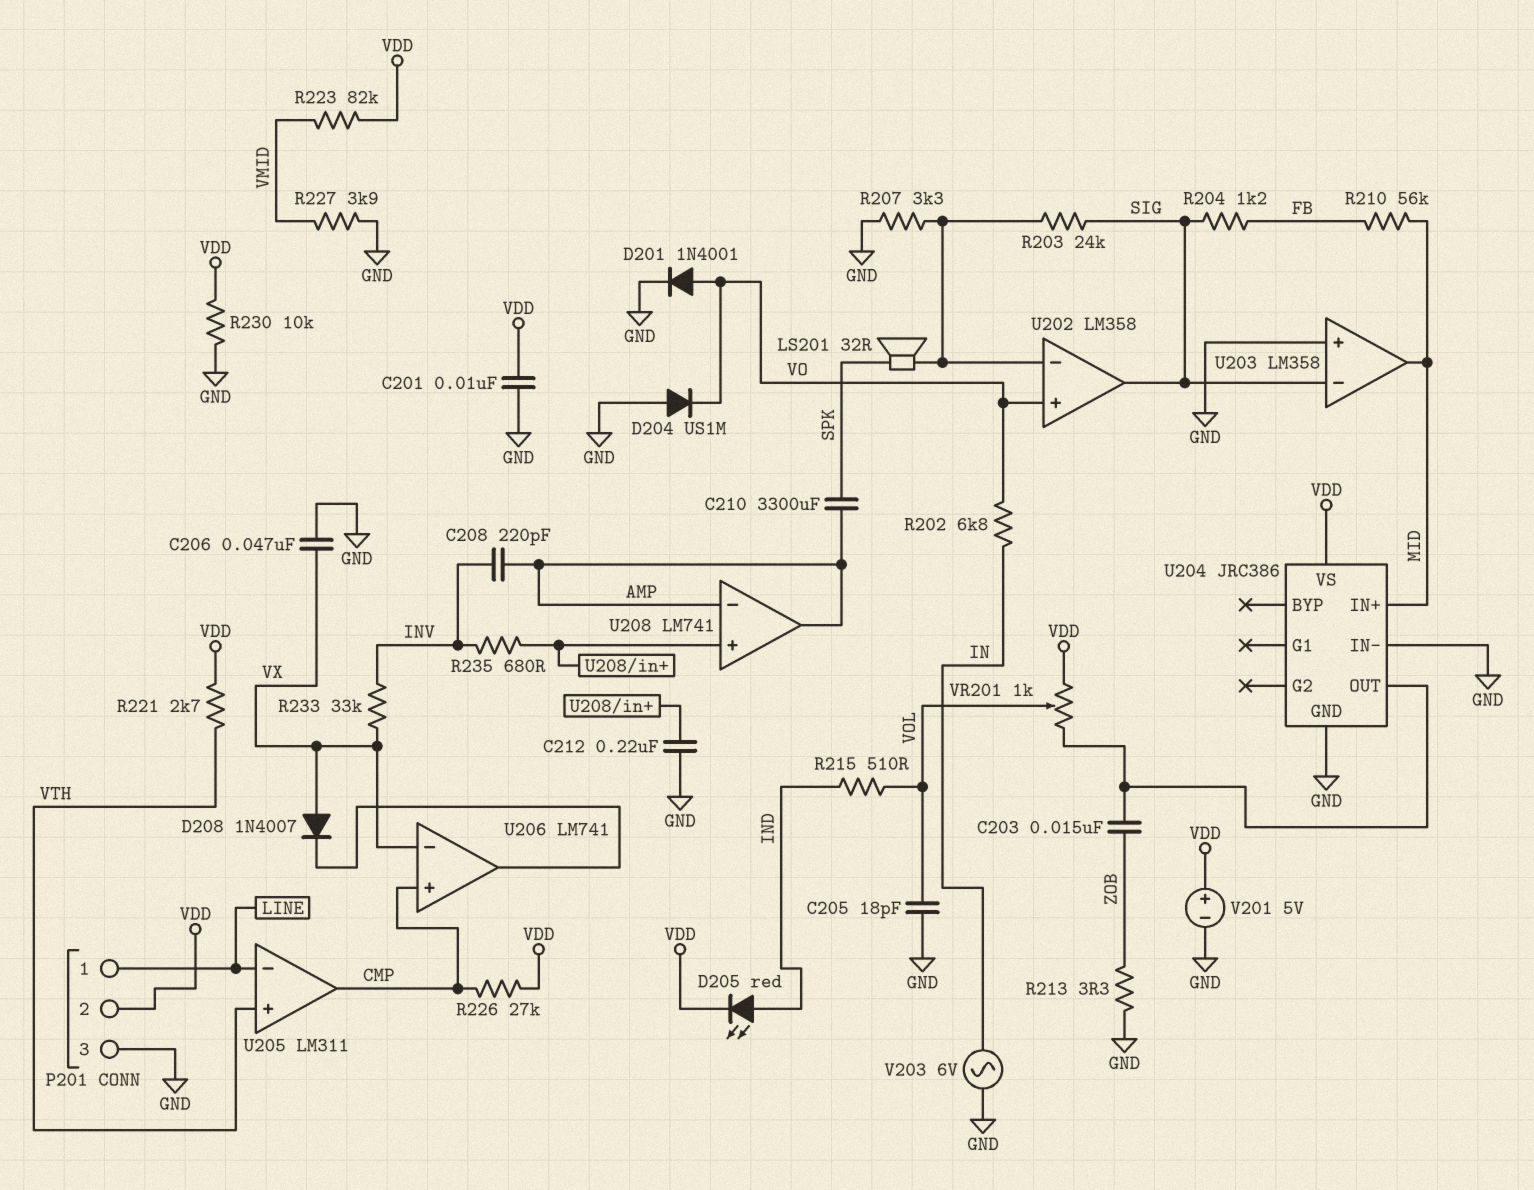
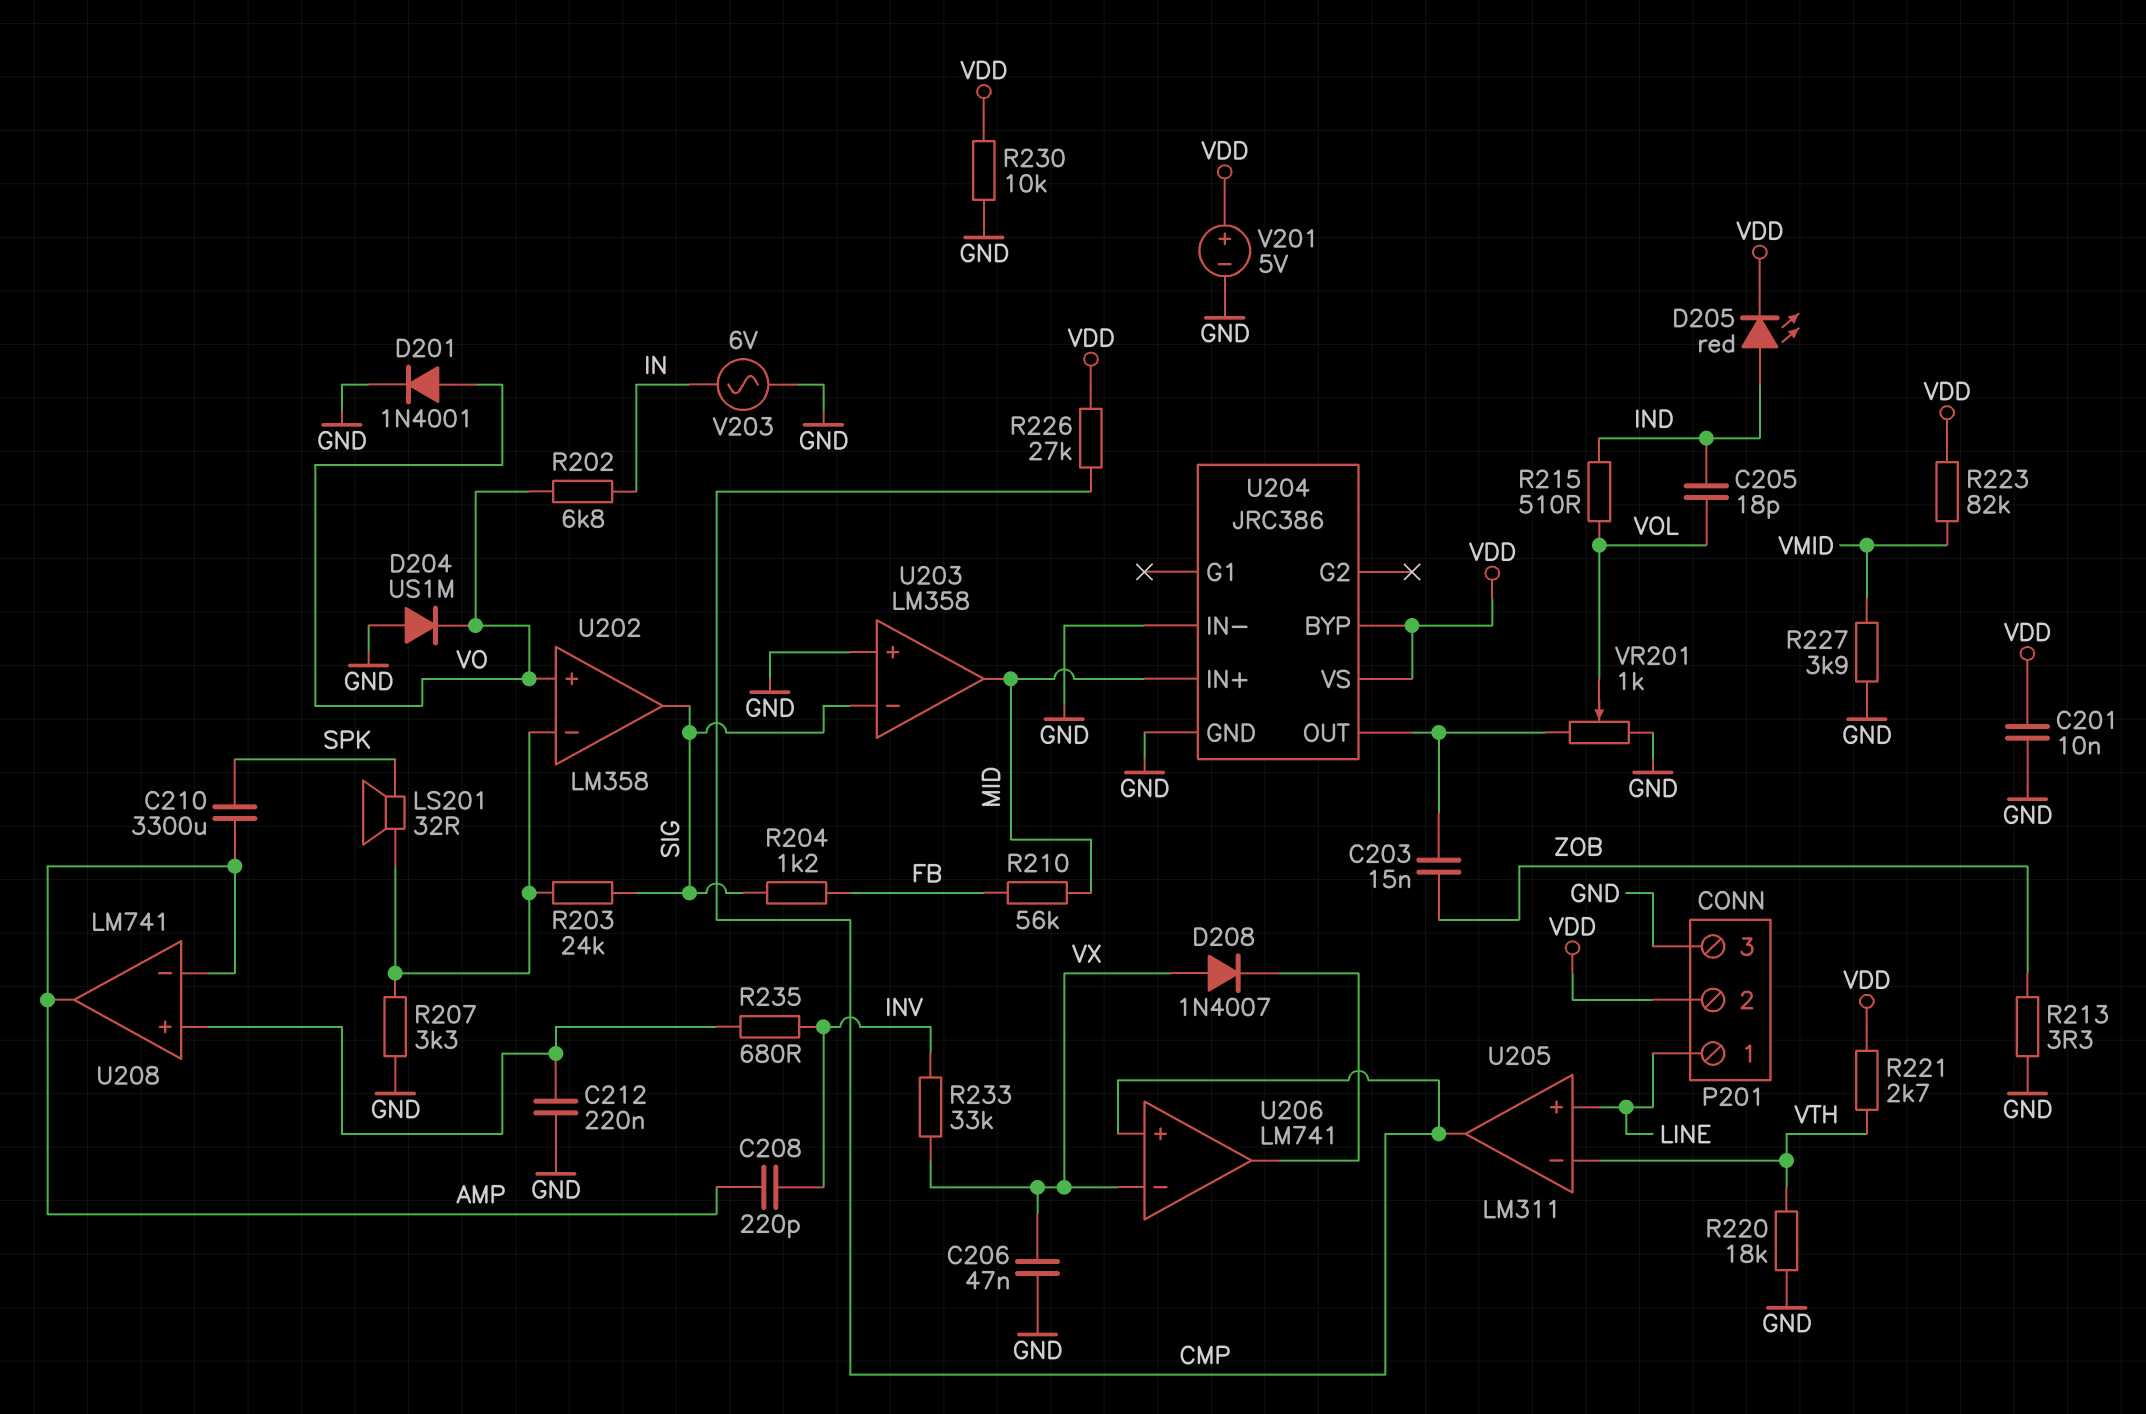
C205: 18pF (GND, VOL) -> 18pF (IND, VOL)
R220: none -> 18k (GND, VTH)
U204 pin BYP: none -> VDD
U205 pin in+: VTH -> LINE
U205 pin in-: LINE -> VTH
VR201: 1k (U204/OUT, VDD, wiper VOL) -> 1k (GND, U204/OUT, wiper VOL)

